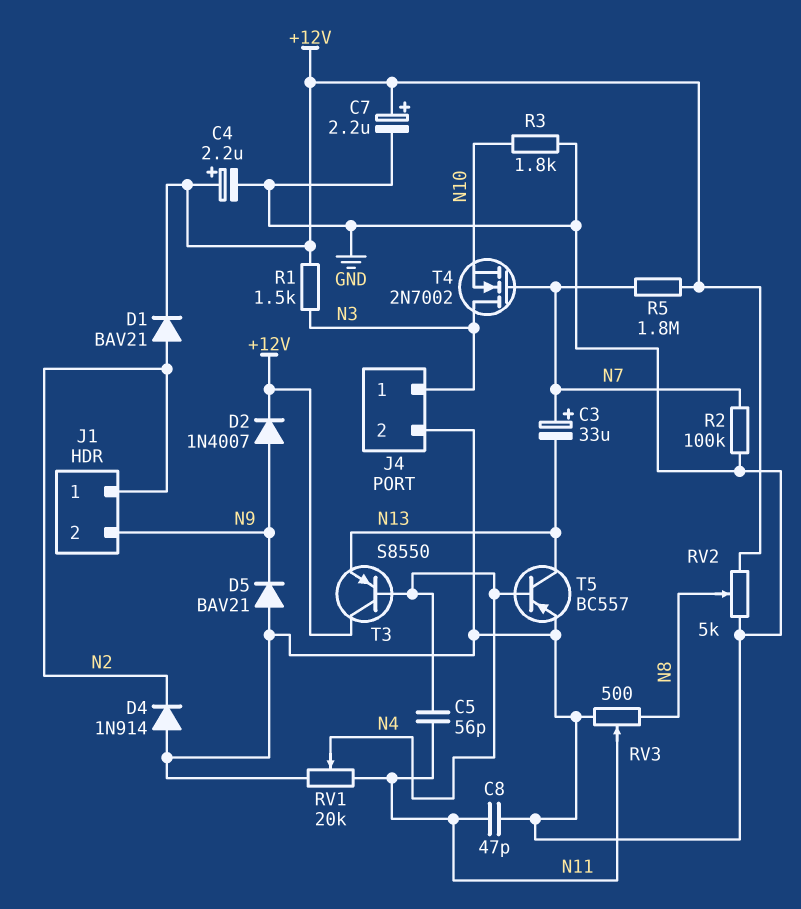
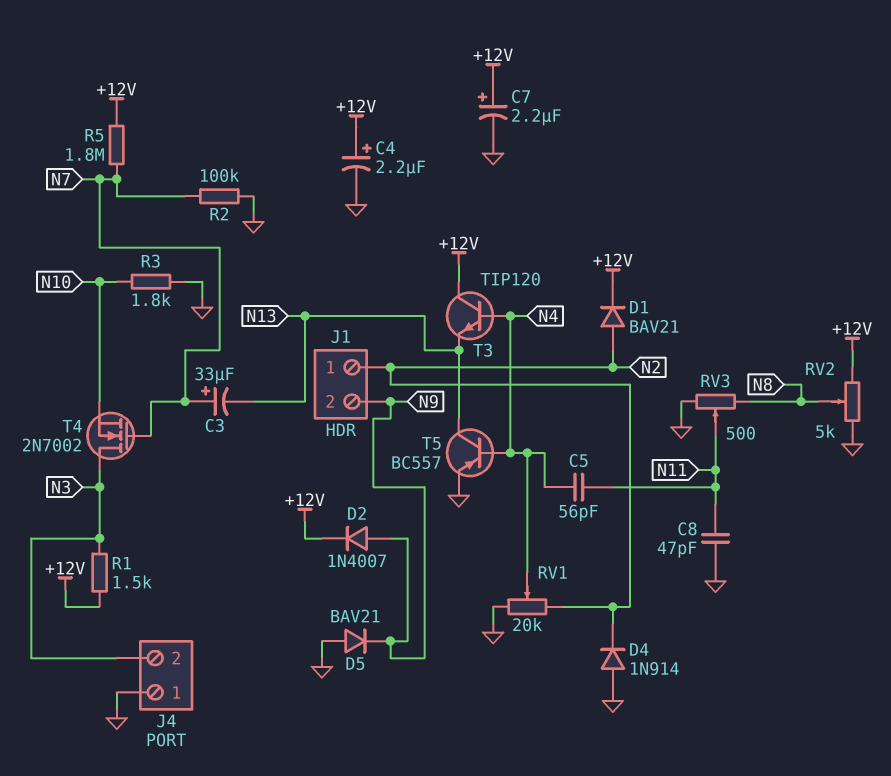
J4 pin 1: N3 -> GND
J4 pin 2: GND -> N3
RV1: 20k (GND, N11, wiper N4) -> 20k (GND, N2, wiper N4)
T3: PNP S8550 (B N4, C +12V, E N13) -> NPN TIP120 (B N4, C +12V, E N13)

